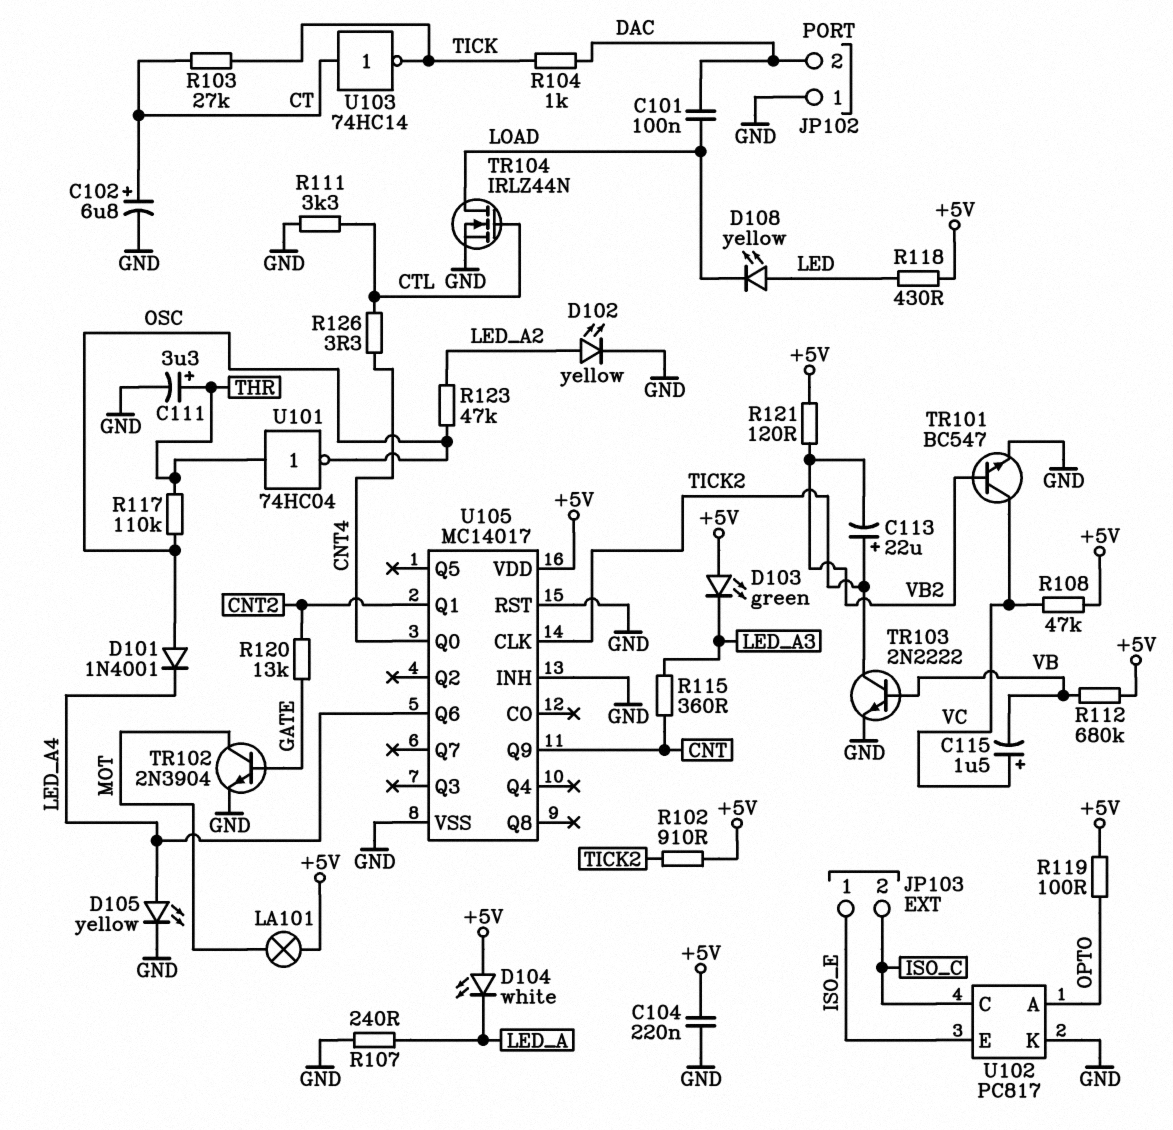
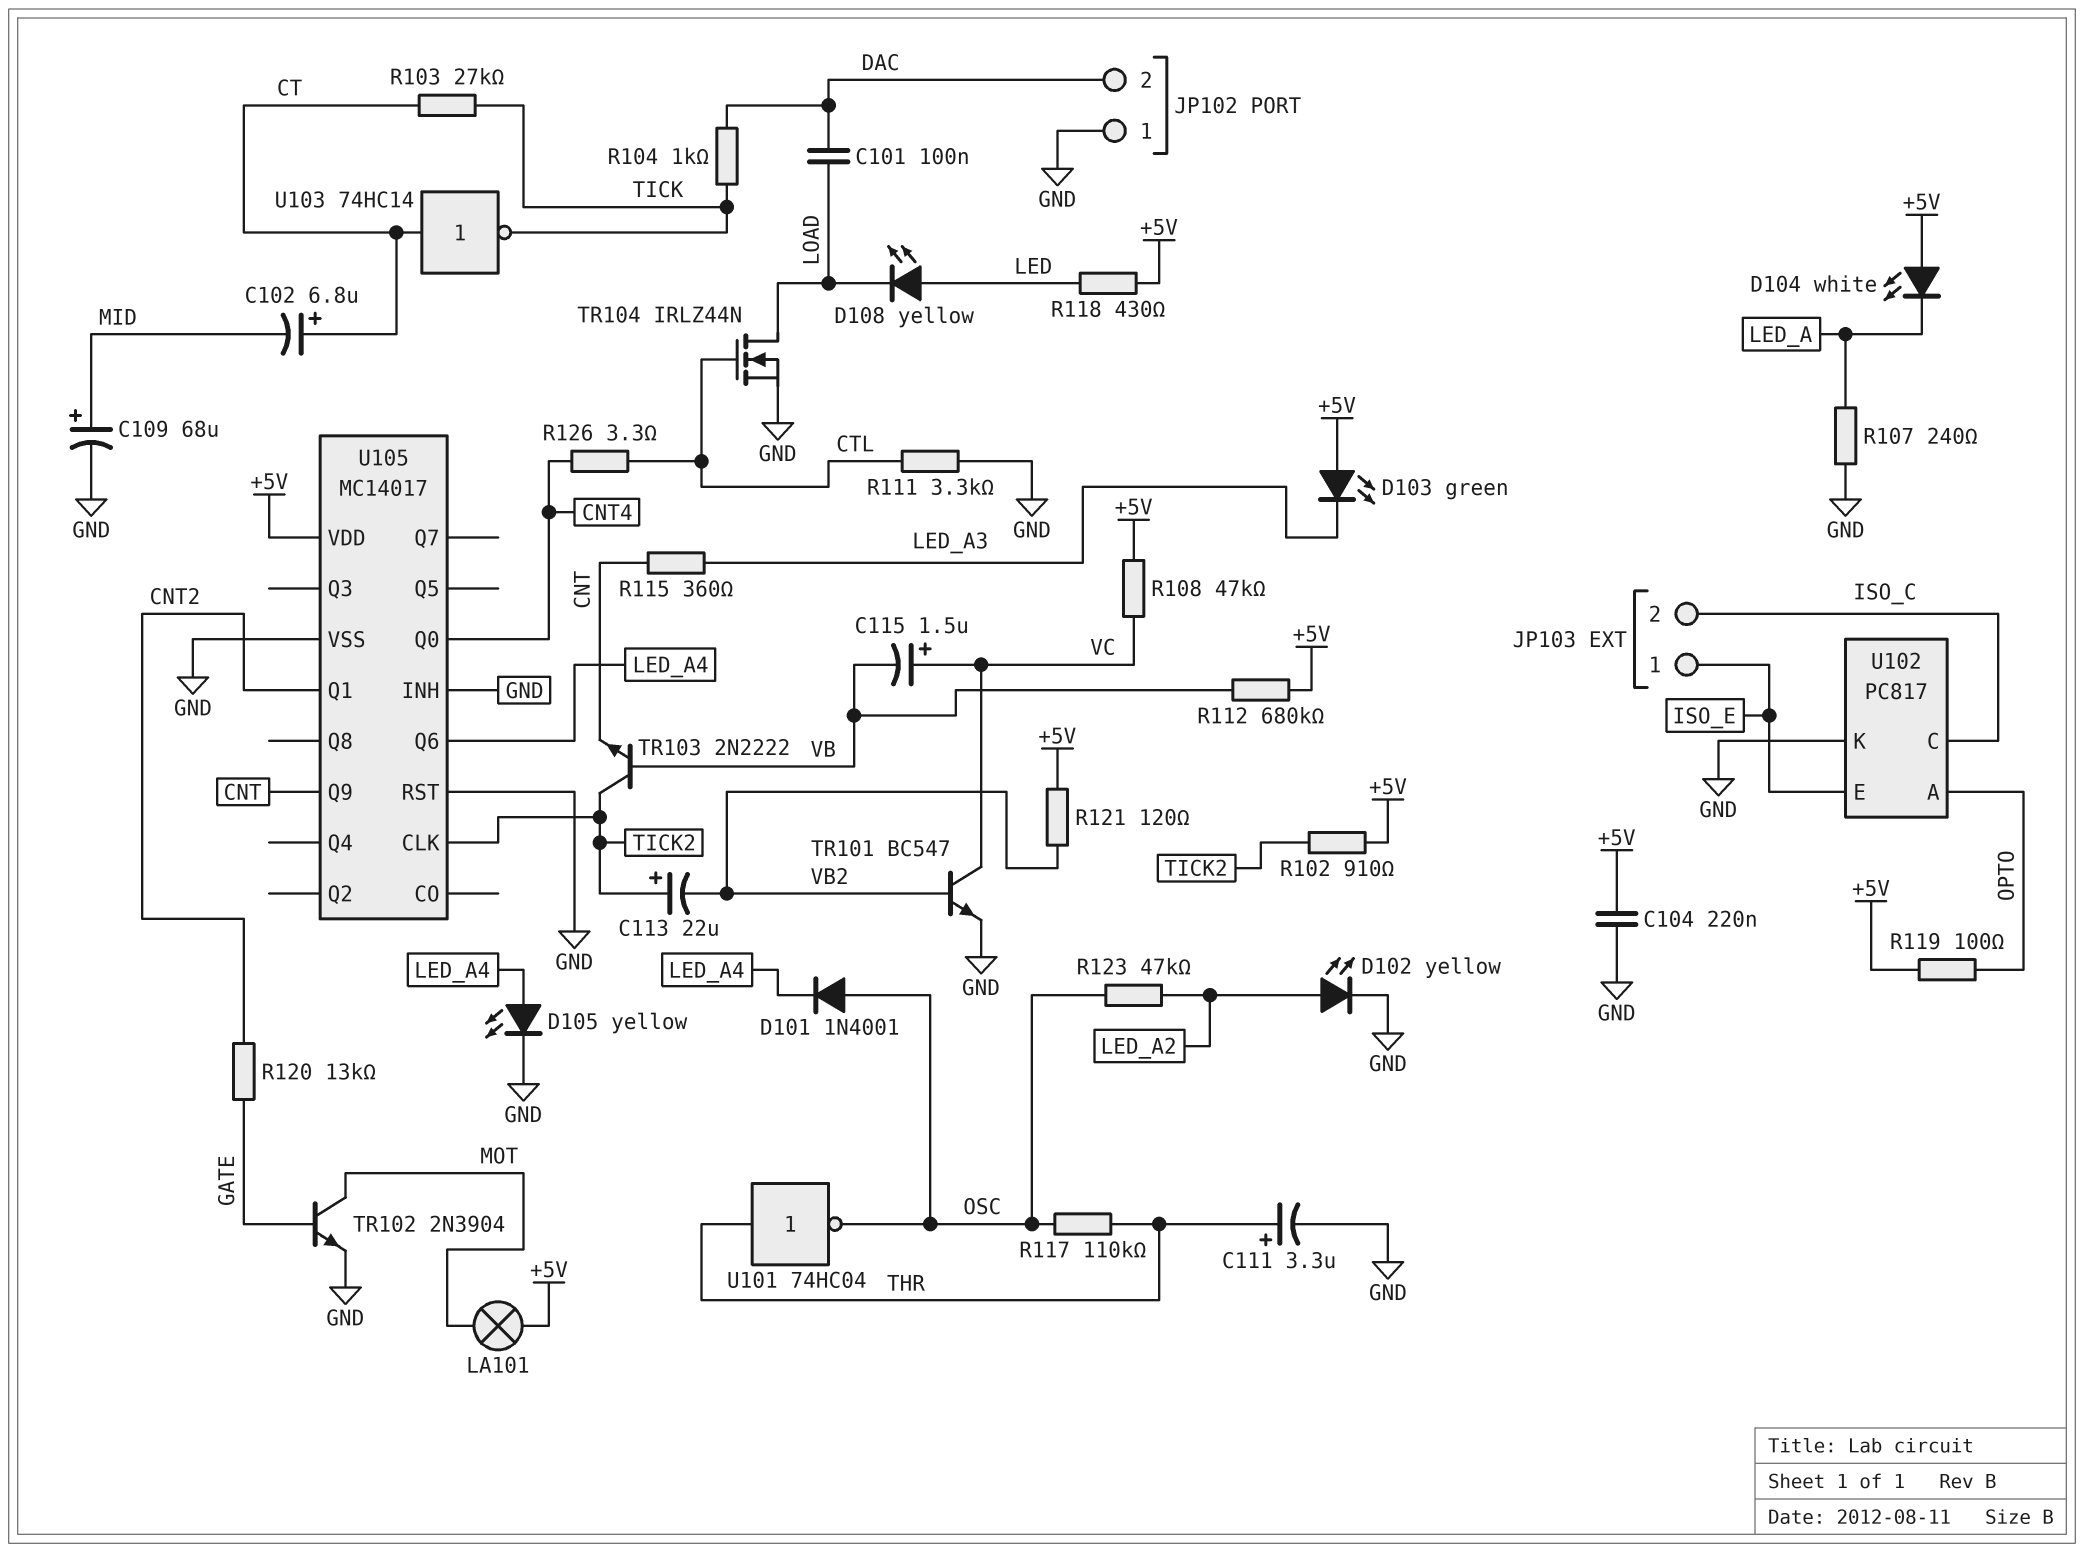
C102: 6.8uF (plus CT, minus GND) -> 6.8uF (plus CT, minus MID)
C109: none -> 68uF (plus MID, minus GND)
TR103: NPN 2N2222 (B VB, C TICK2, E GND) -> NPN 2N2222 (B VB, C TICK2, E CNT)

